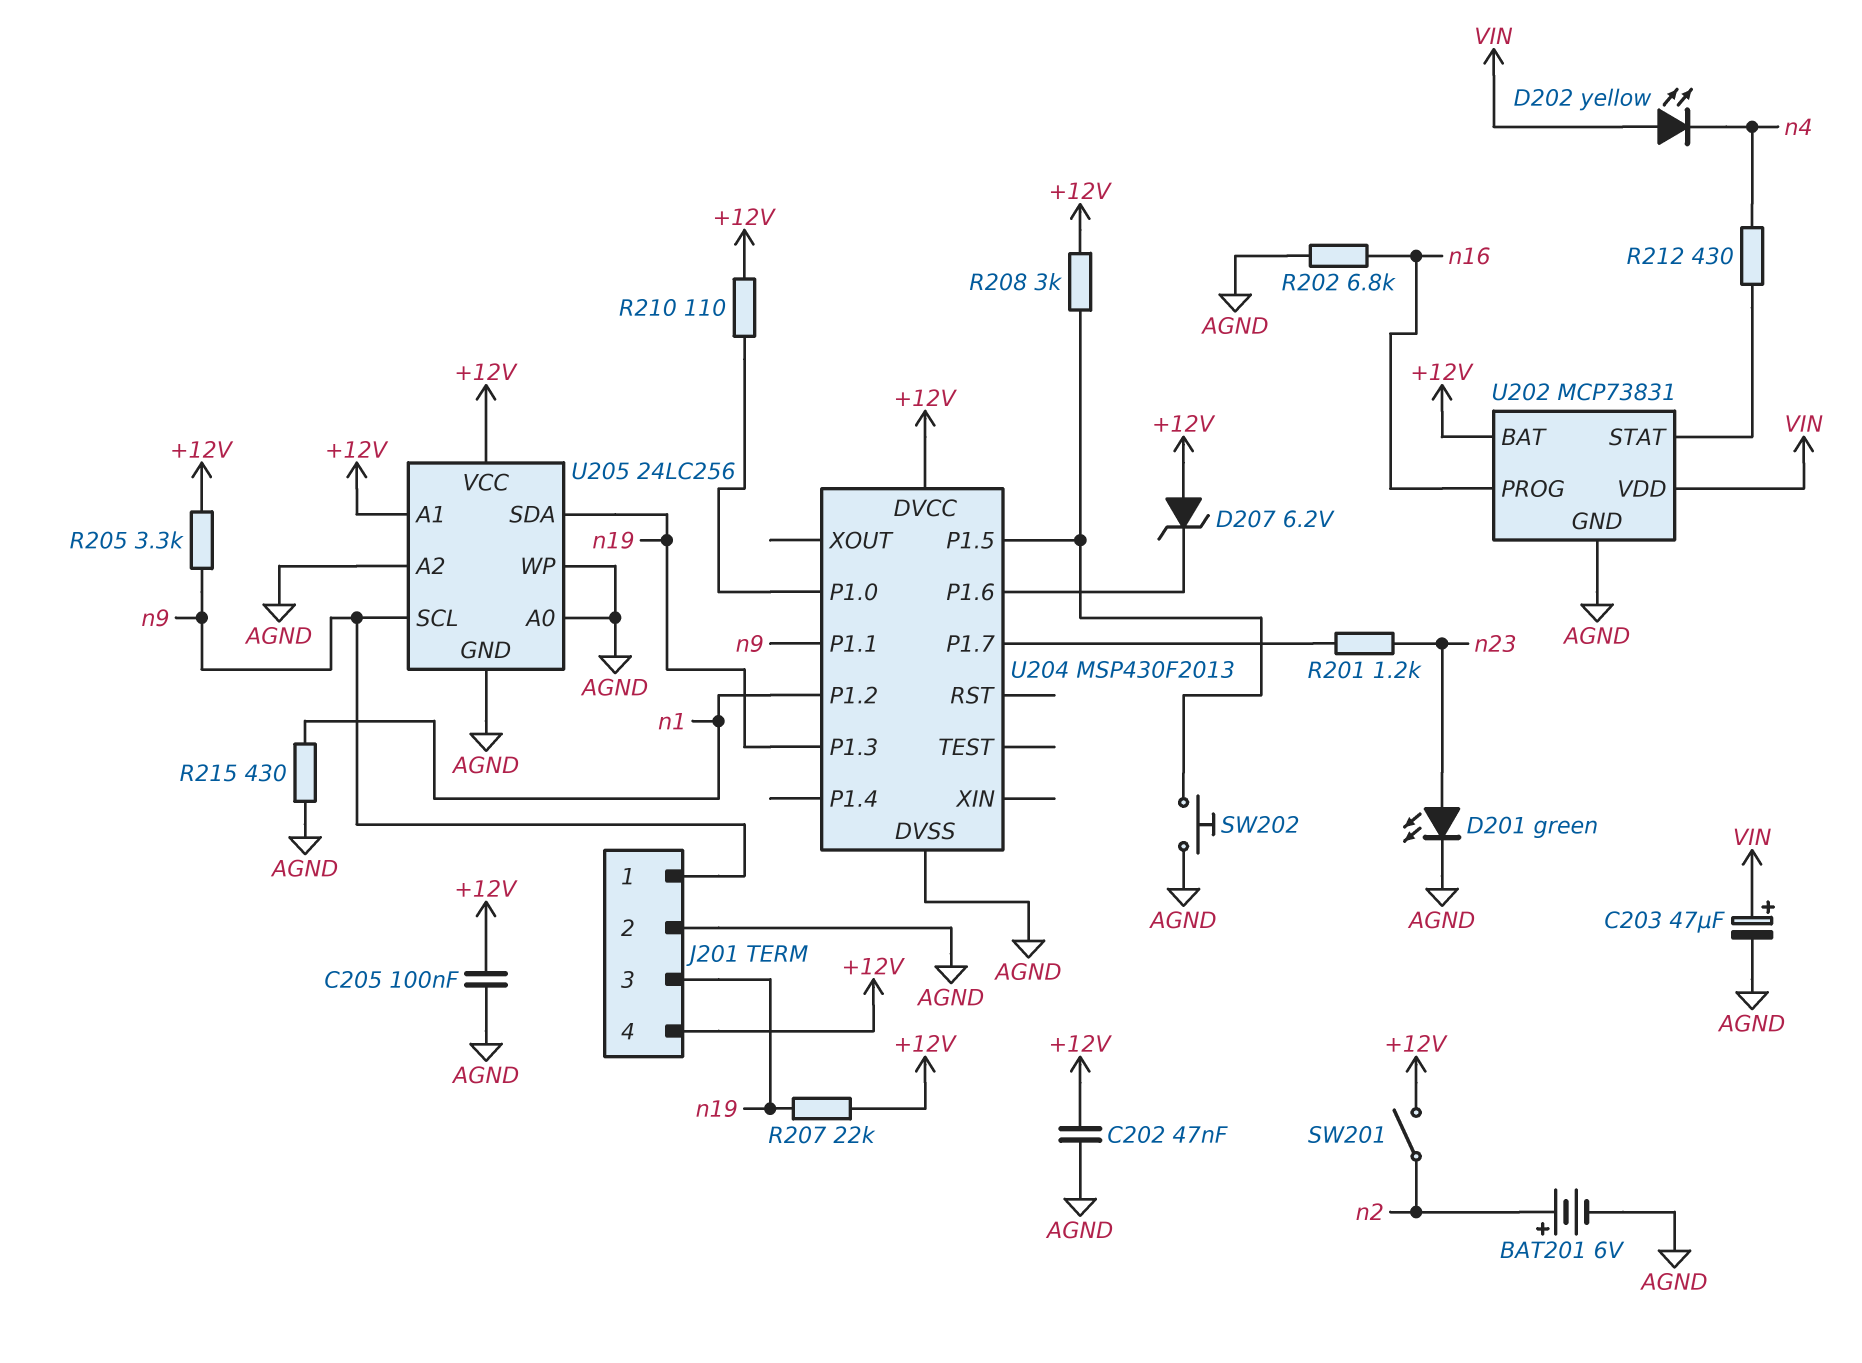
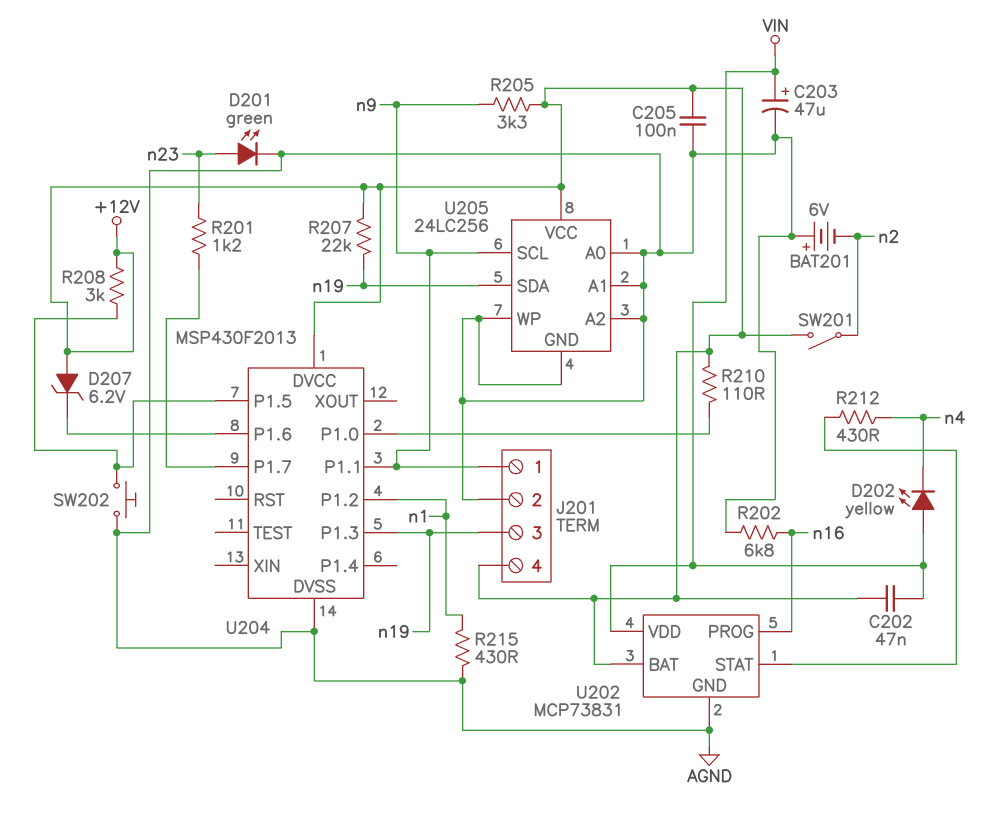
BAT201: 6V (plus n2, minus AGND) -> 6V (plus AGND, minus n2)
C202: 47nF (+12V, AGND) -> 47nF (+12V, VIN)
U205 pin A1: +12V -> AGND

